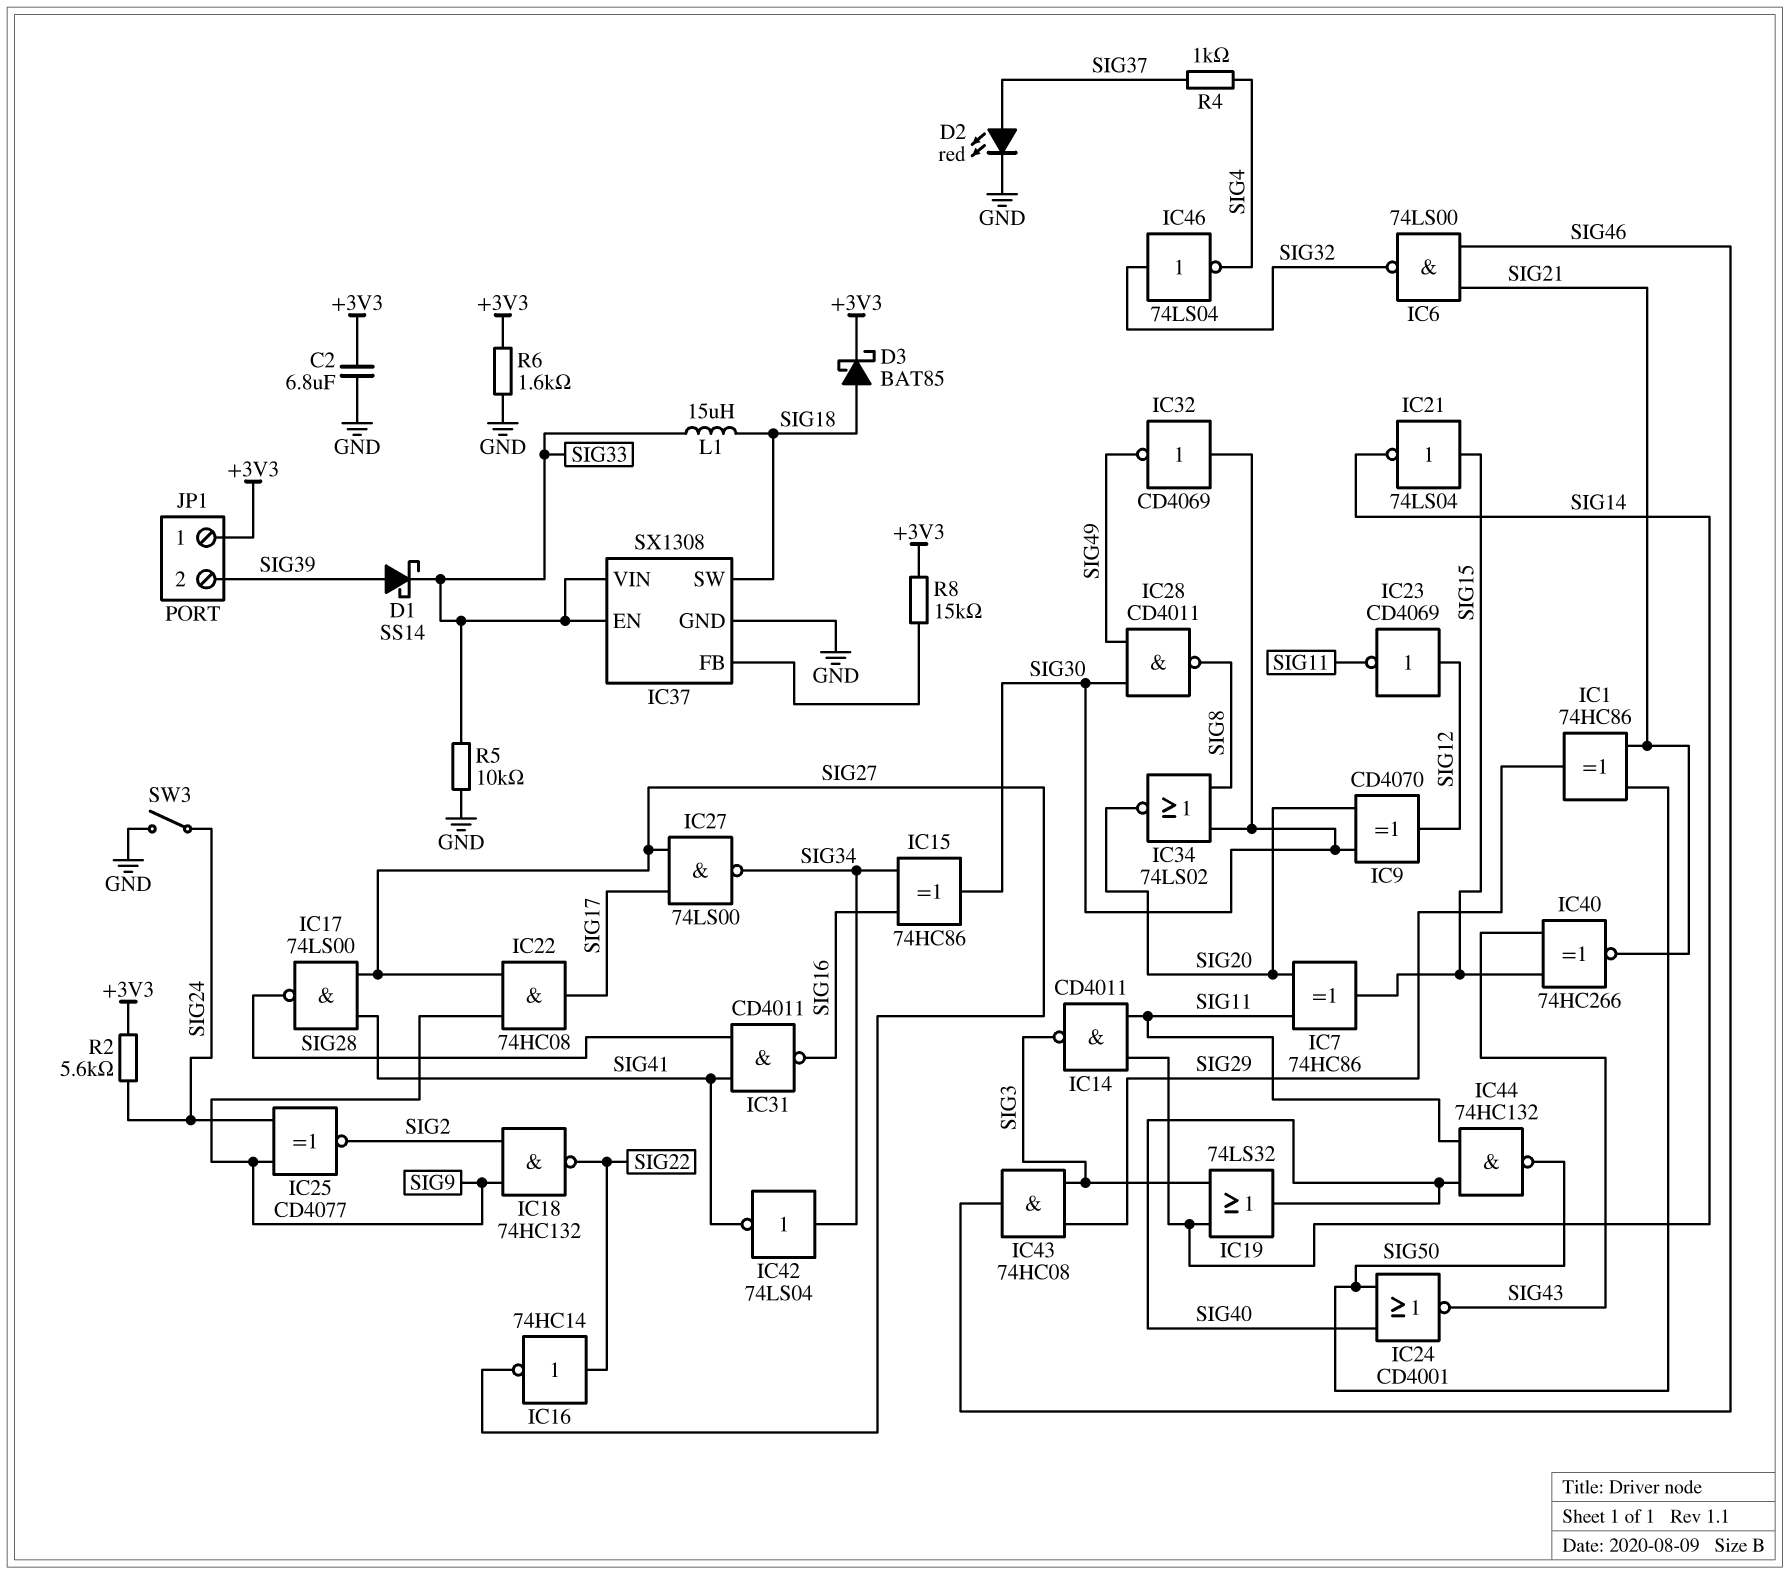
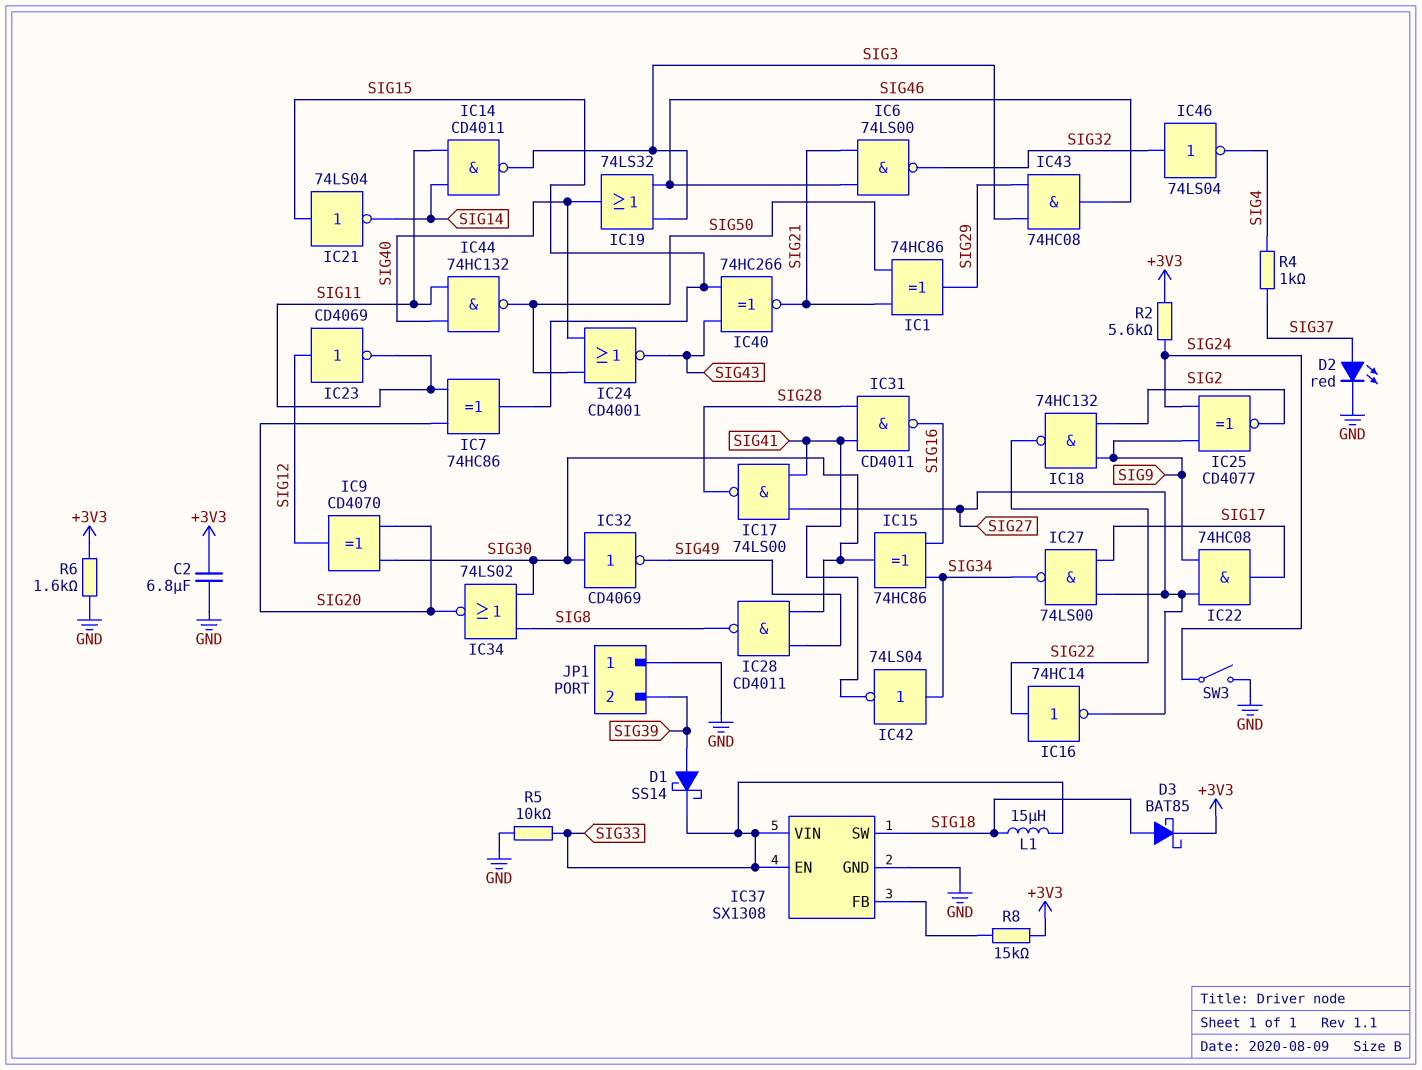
IC19: OR 74LS32 (in SIG3, in SIG14, out SIG40) -> OR 74LS32 (in SIG3, in SIG46, out SIG40)
JP1 pin 1: +3V3 -> GND

